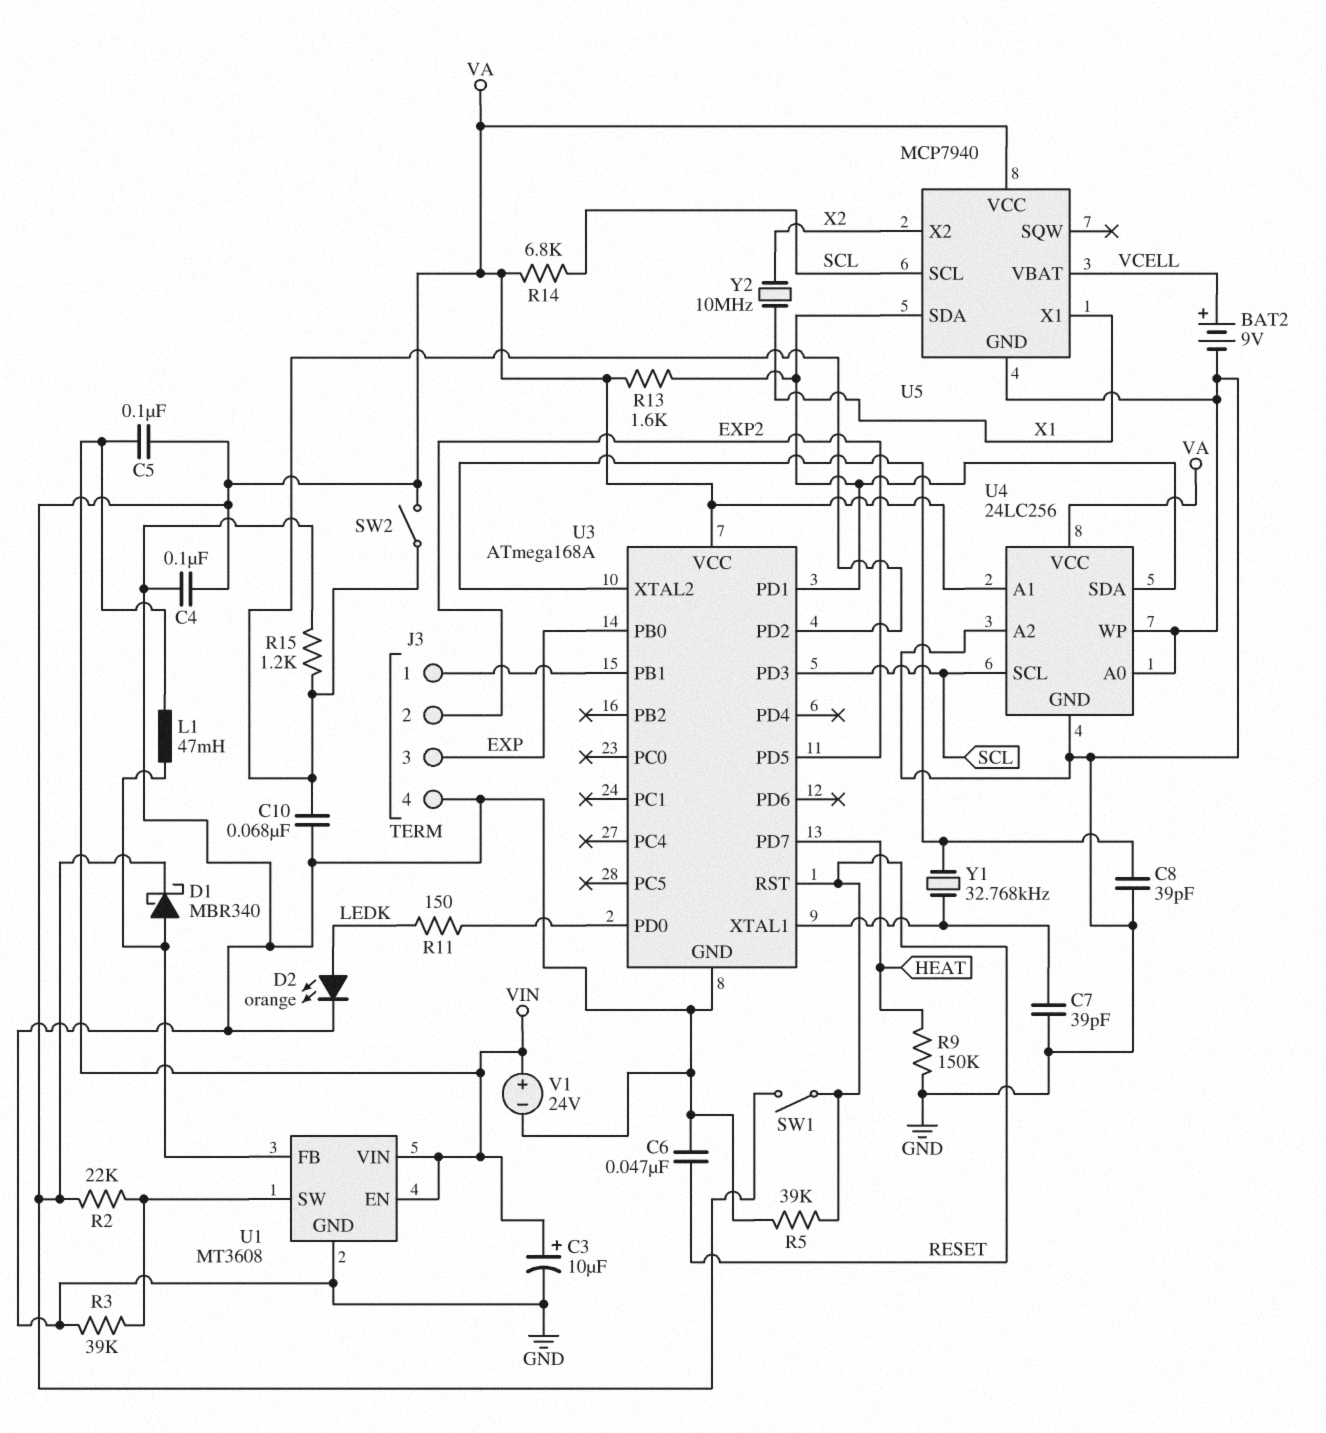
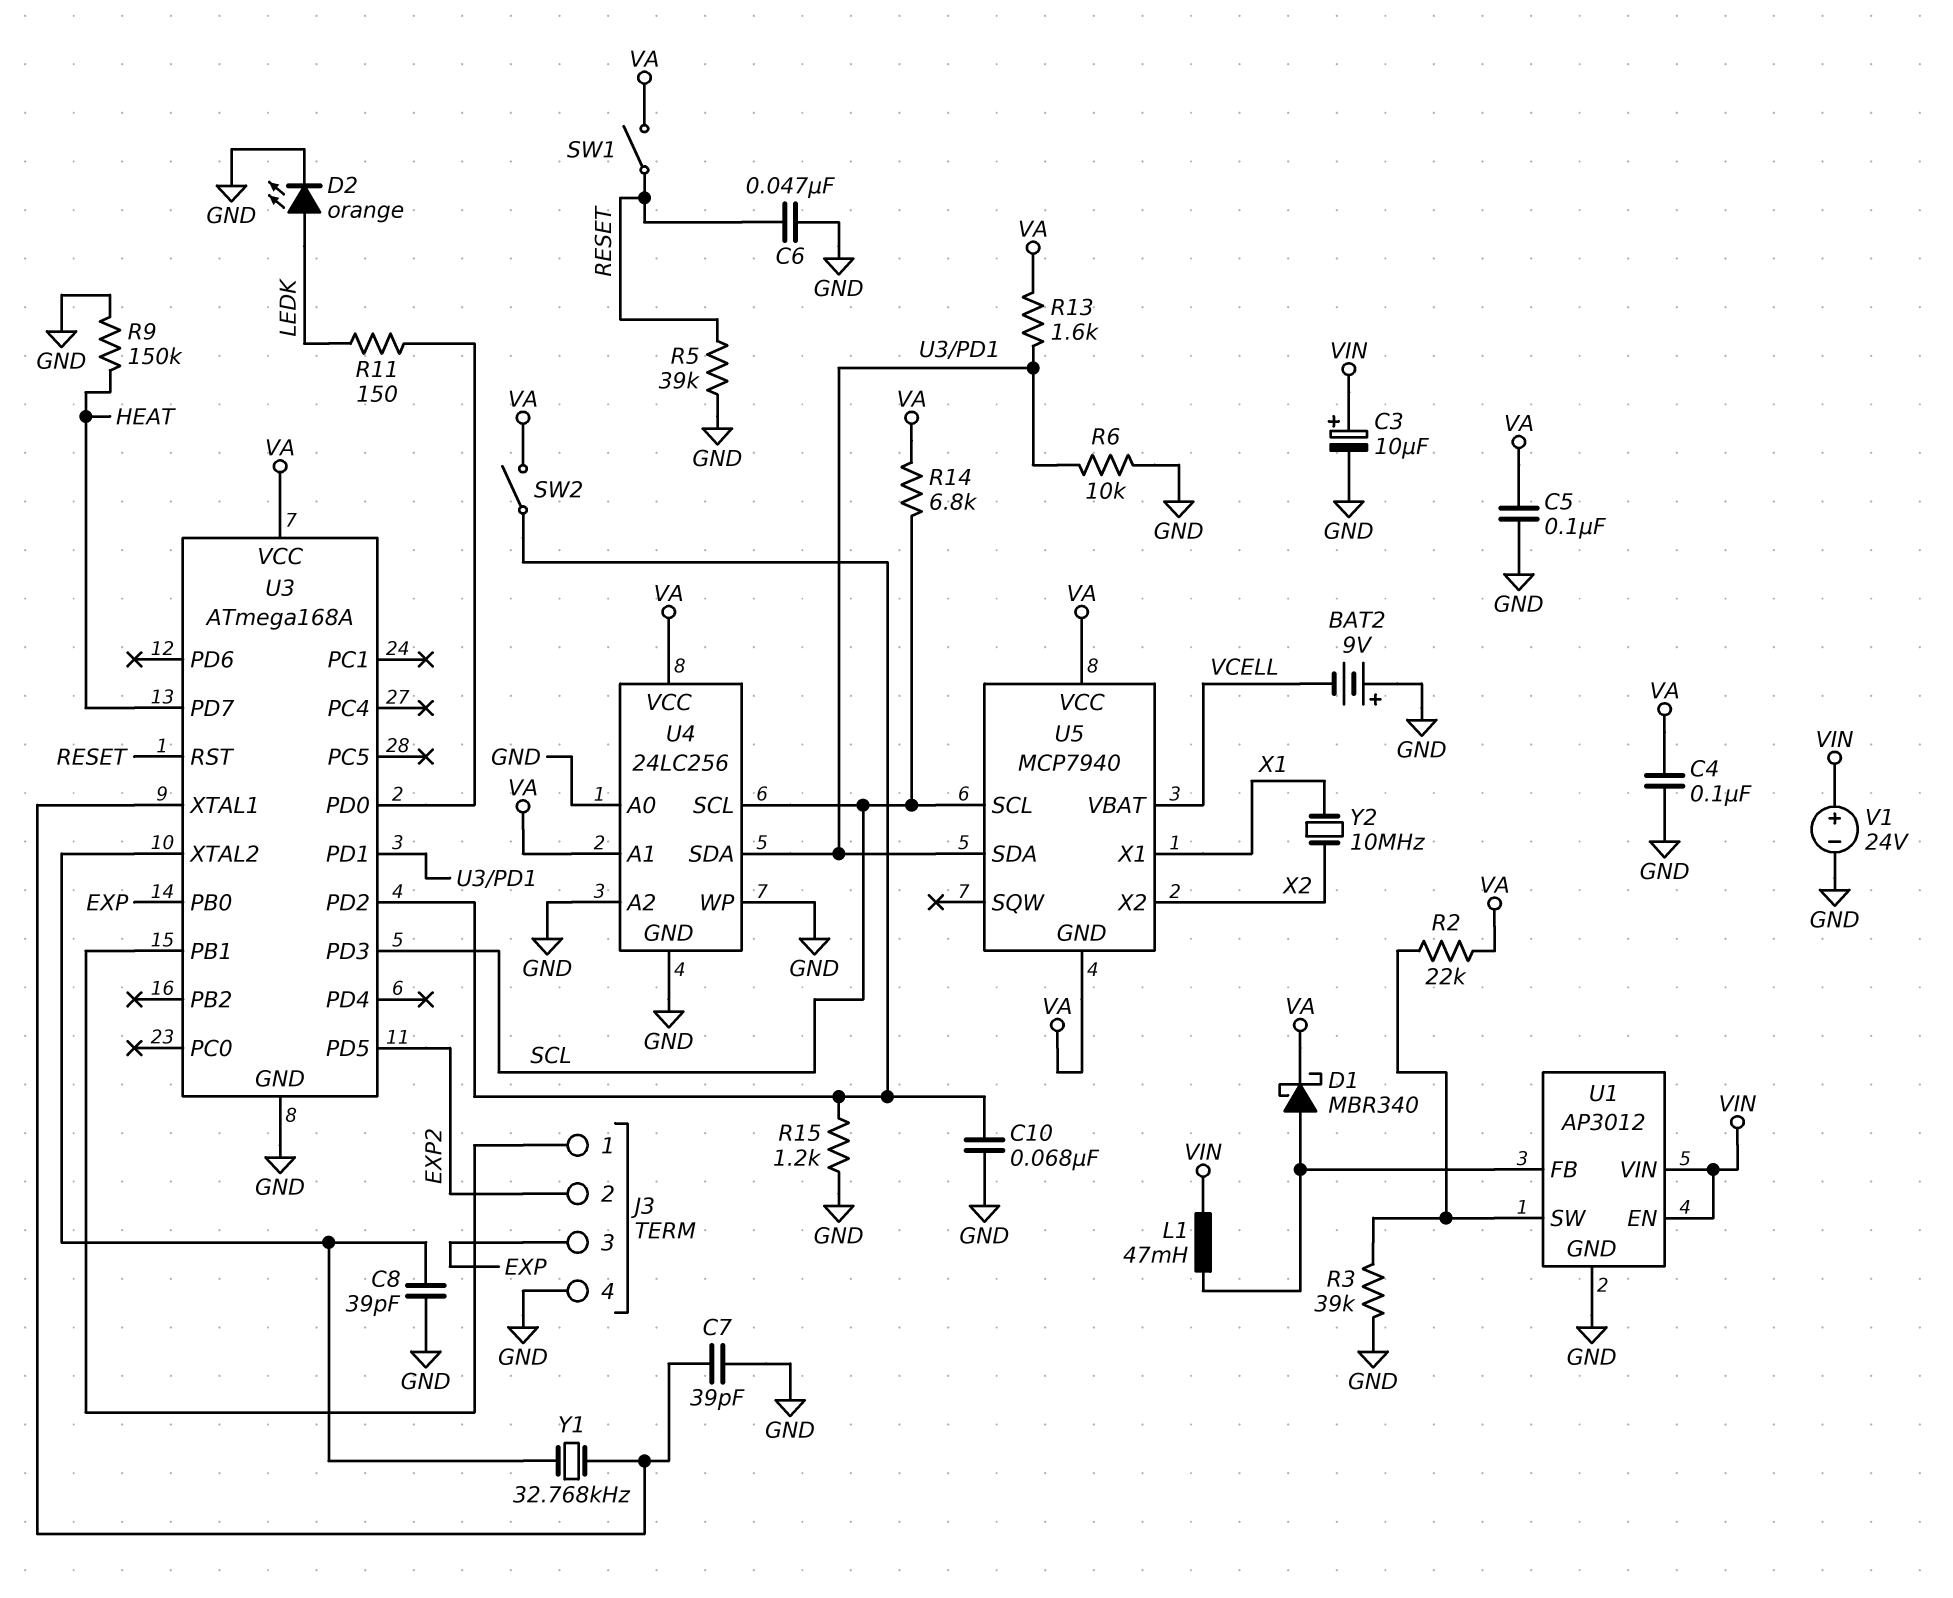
BAT2: 9V (plus VCELL, minus GND) -> 9V (plus GND, minus VCELL)
C5: 100nF (VA, VIN) -> 100nF (GND, VA)
R6: none -> 10k (GND, U3/PD1)
U1: MT3608 -> AP3012
U5 pin GND: GND -> VA

